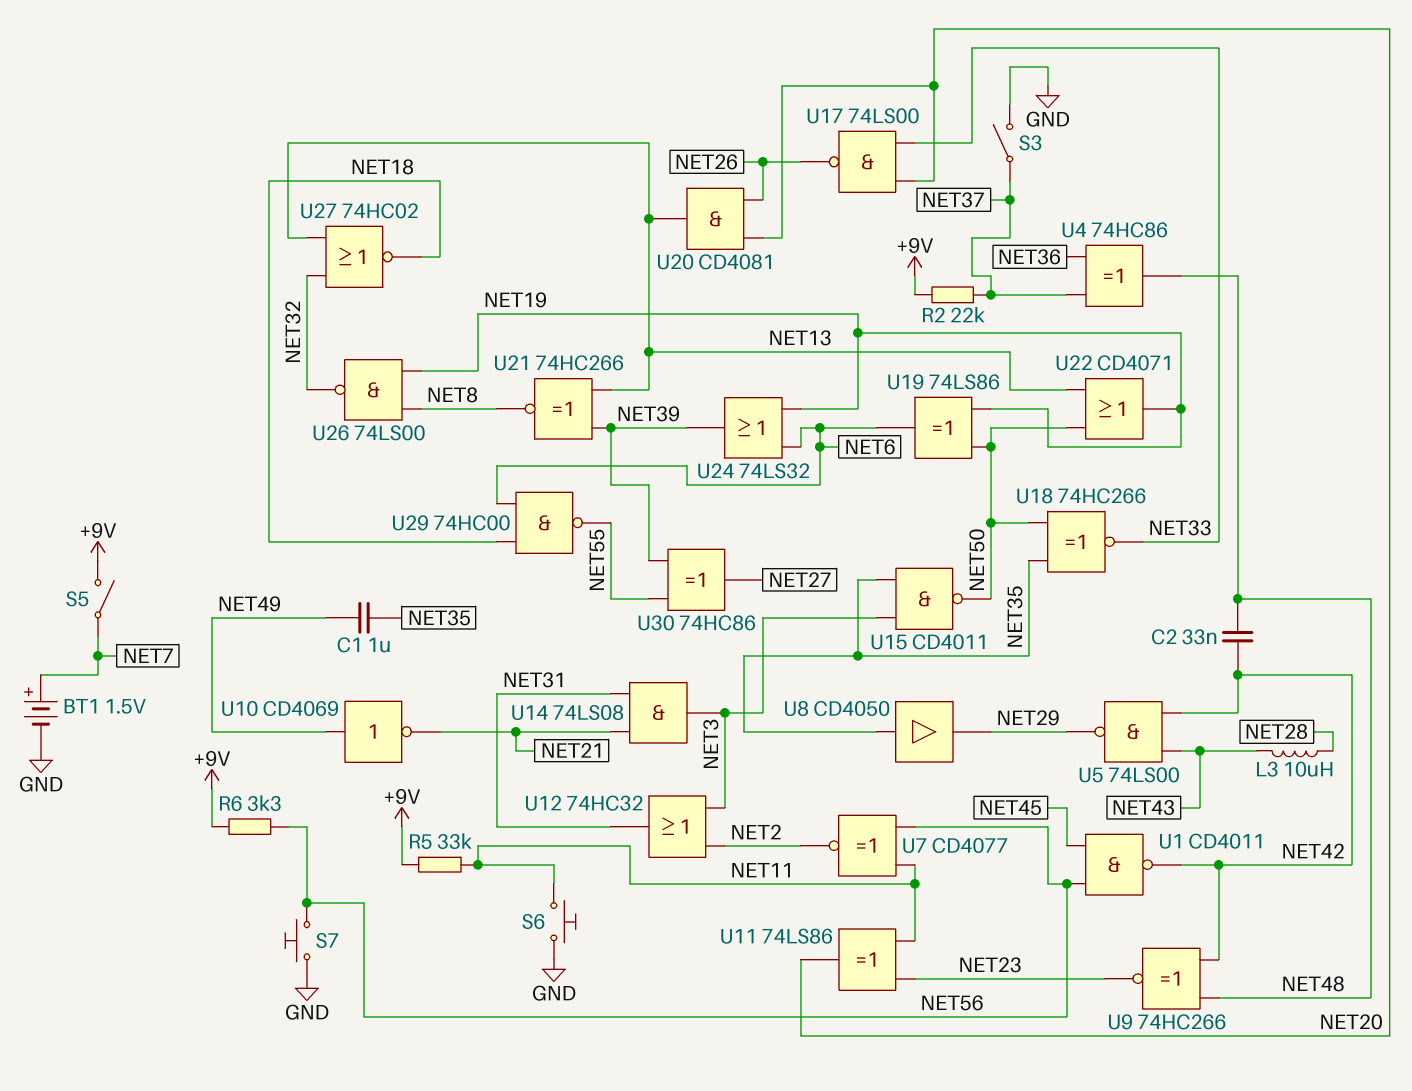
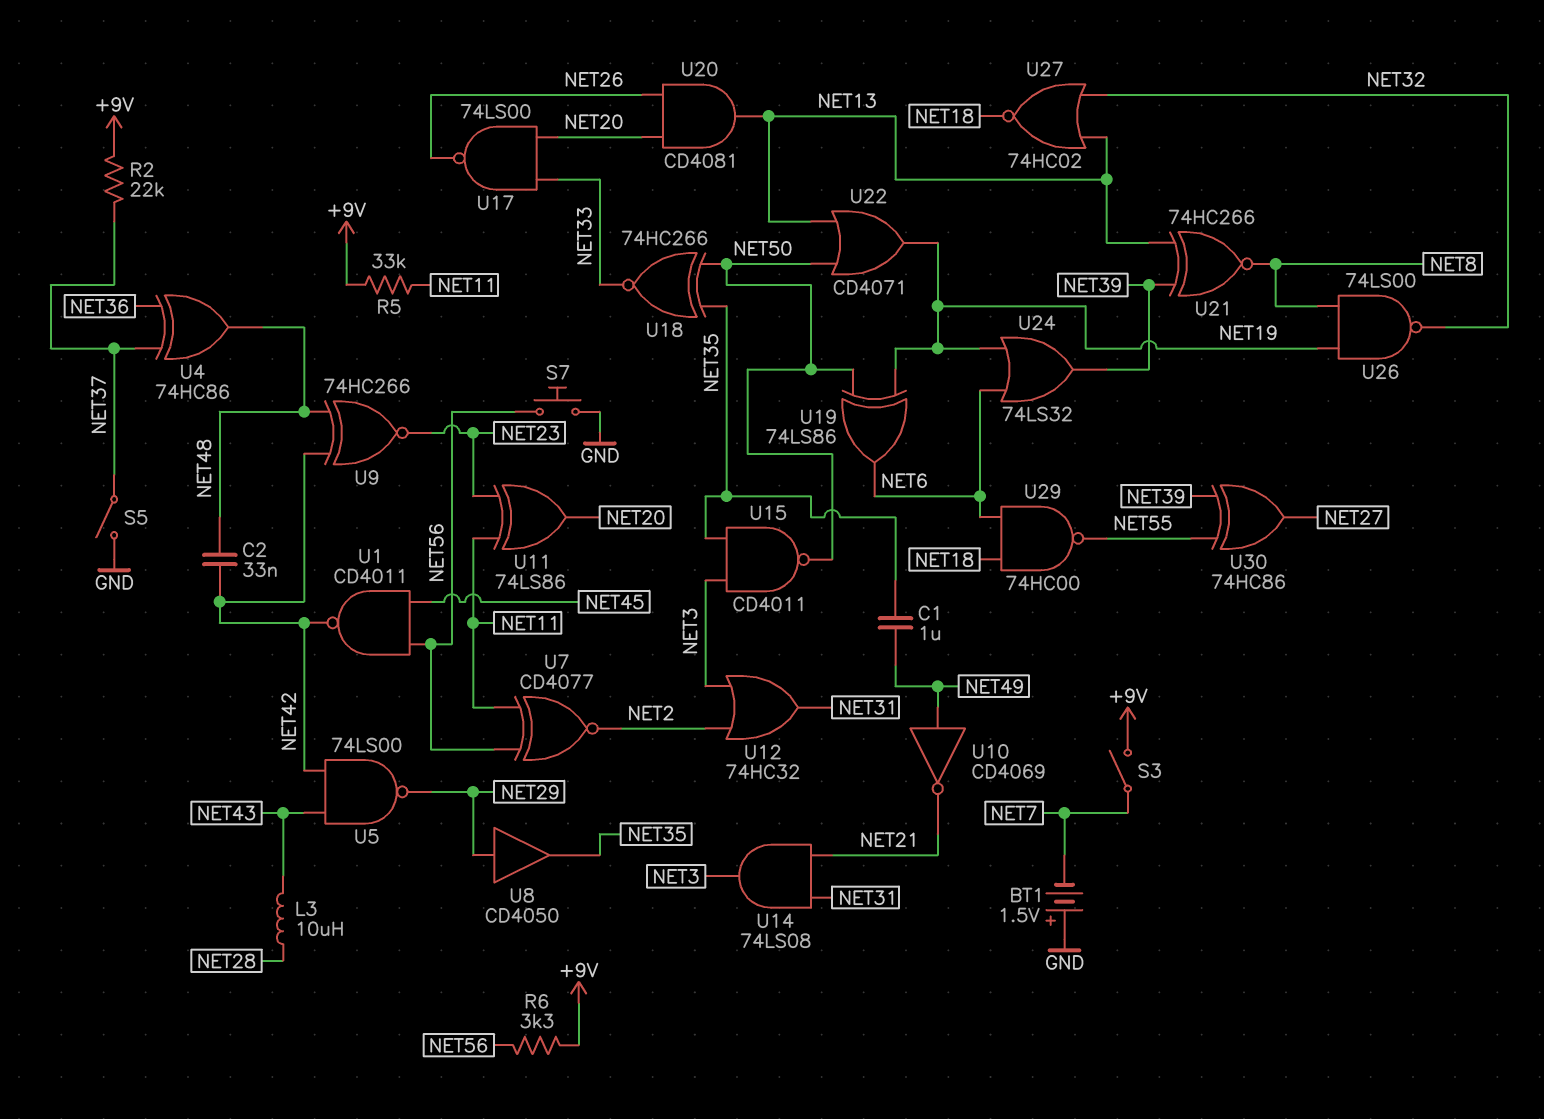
BT1: 1.5V (plus NET7, minus GND) -> 1.5V (plus GND, minus NET7)
S3: switch (GND, NET37) -> switch (+9V, NET7)
S5: switch (+9V, NET7) -> switch (GND, NET37)
S6: button (GND, NET11) -> none
U8: buffer CD4050 (in NET35, out NET29) -> buffer CD4050 (in NET29, out NET35)

